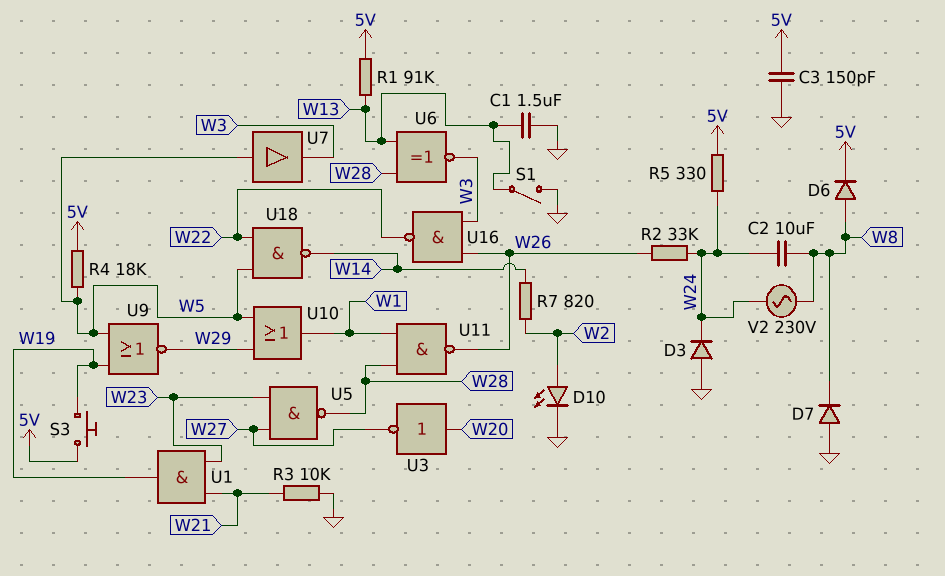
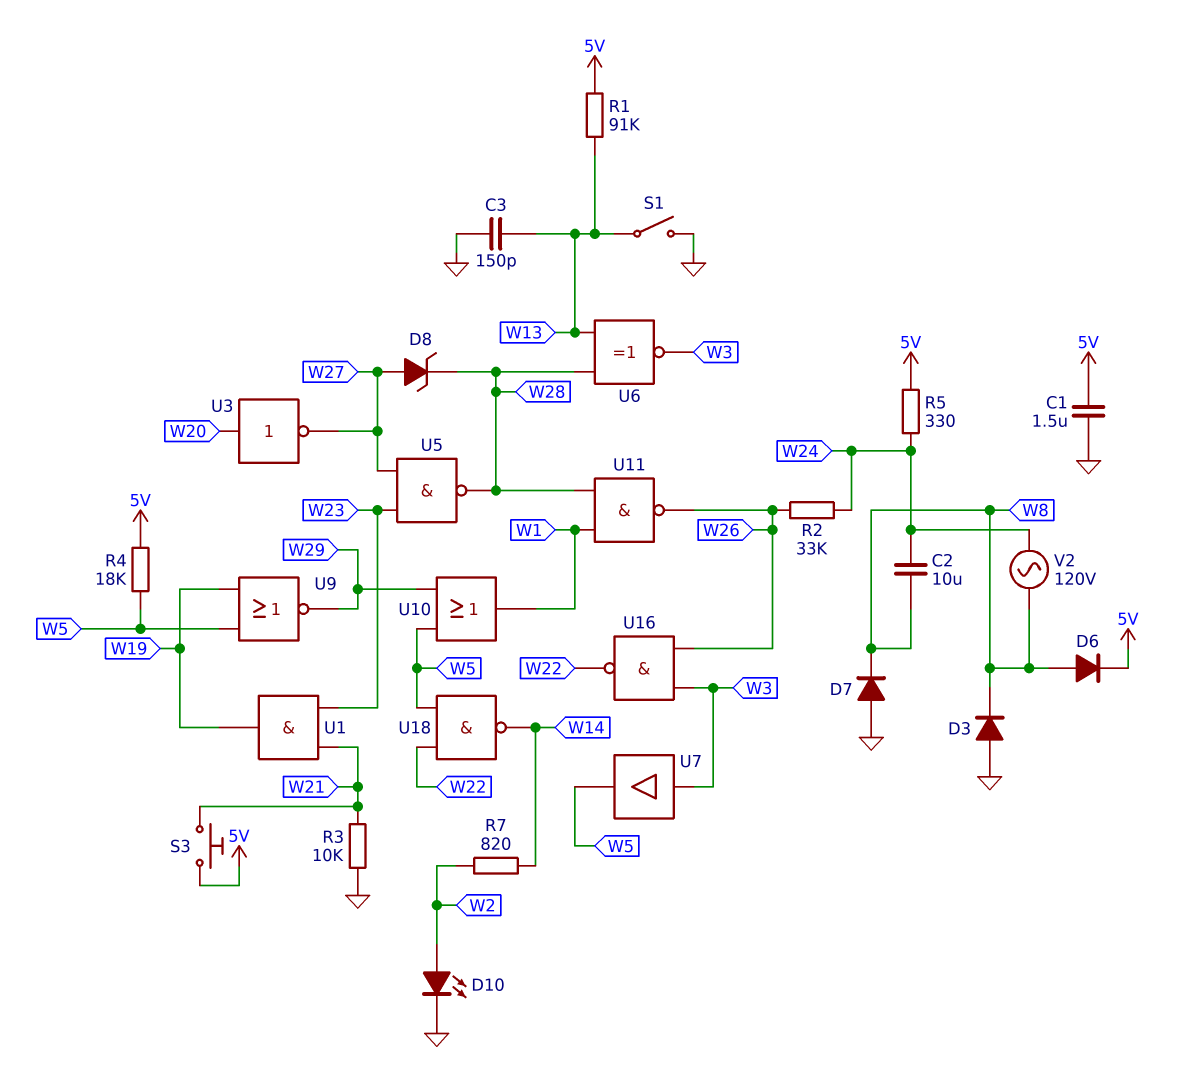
C1: 1.5uF (GND, W13) -> 1.5uF (5V, GND)
C3: 150pF (5V, GND) -> 150pF (GND, W13)
D3: diode (A GND, K W24) -> diode (A GND, K W8)
D8: none -> zener (A W27, K W28)
S3: button (5V, W19) -> button (5V, W21)
U7: buffer (in W5, out W3) -> buffer (in W3, out W5)
V2: AC 230V (W8, W24) -> AC 120V (W8, W24)

